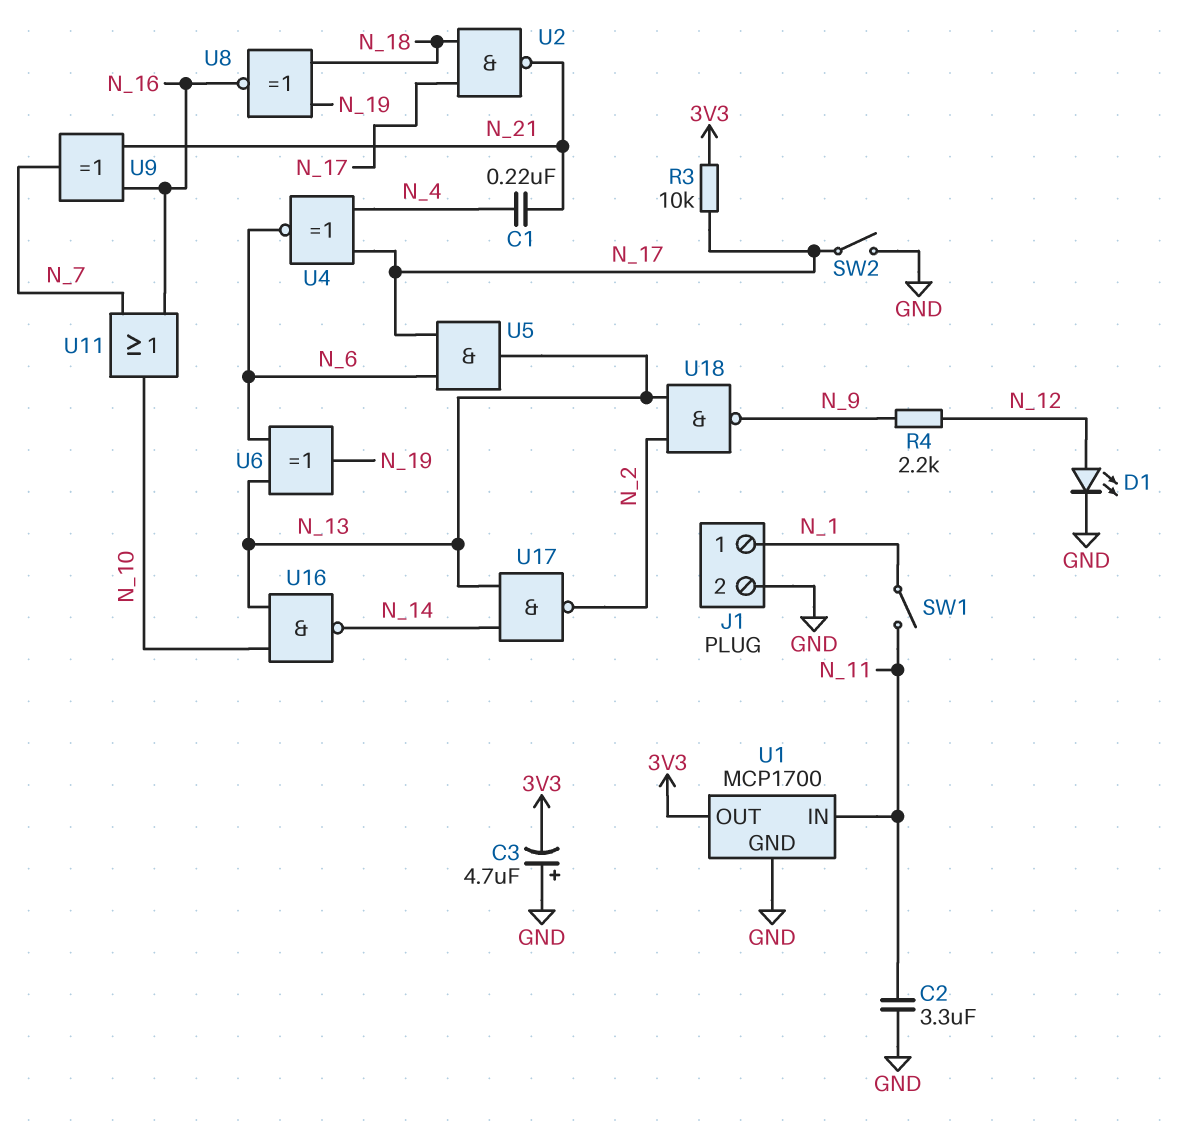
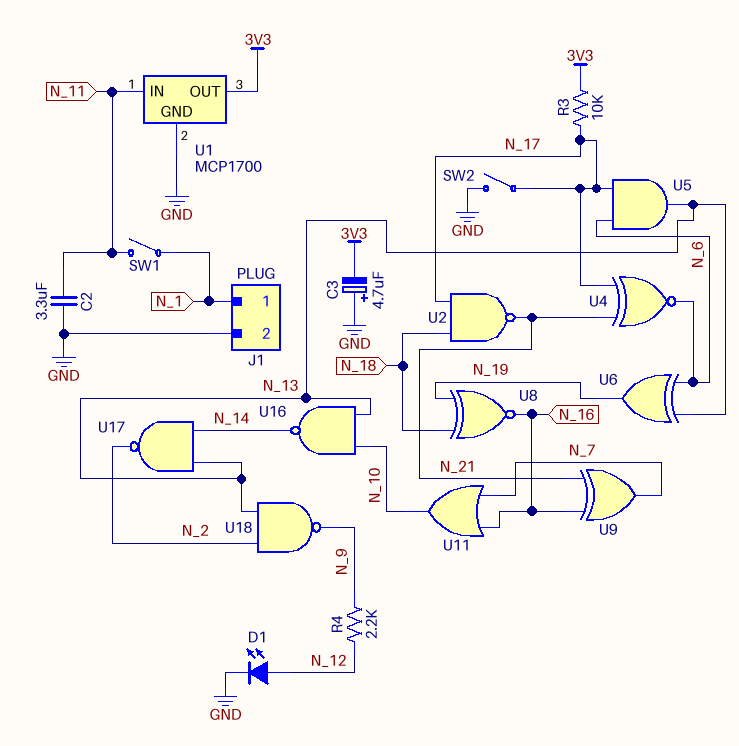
C1: 220nF (N_4, N_21) -> none
U4: XNOR (in N_4, in N_17, out N_6) -> XNOR (in N_17, in N_21, out N_6)

